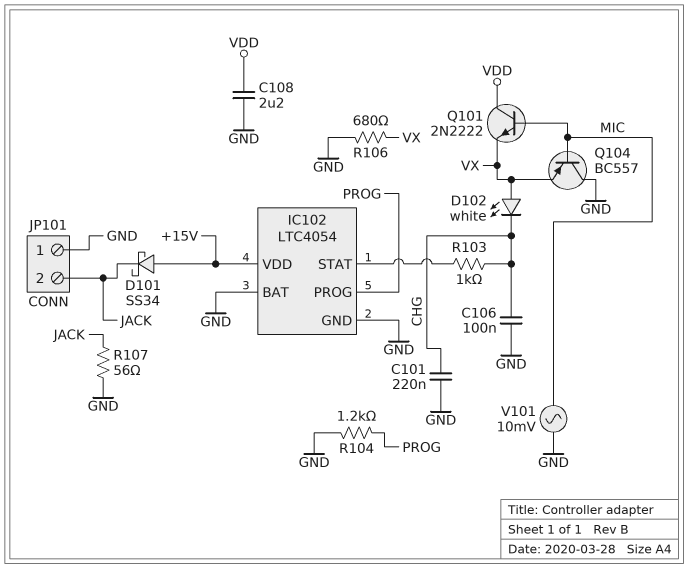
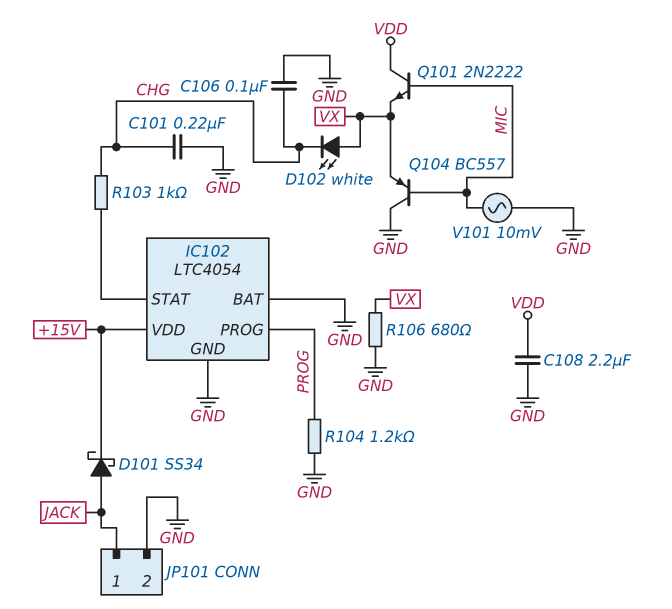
D101: schottky SS34 (A +15V, K JACK) -> schottky SS34 (A JACK, K +15V)
JP101 pin 1: GND -> JACK
JP101 pin 2: JACK -> GND
R107: 56 (GND, JACK) -> none

